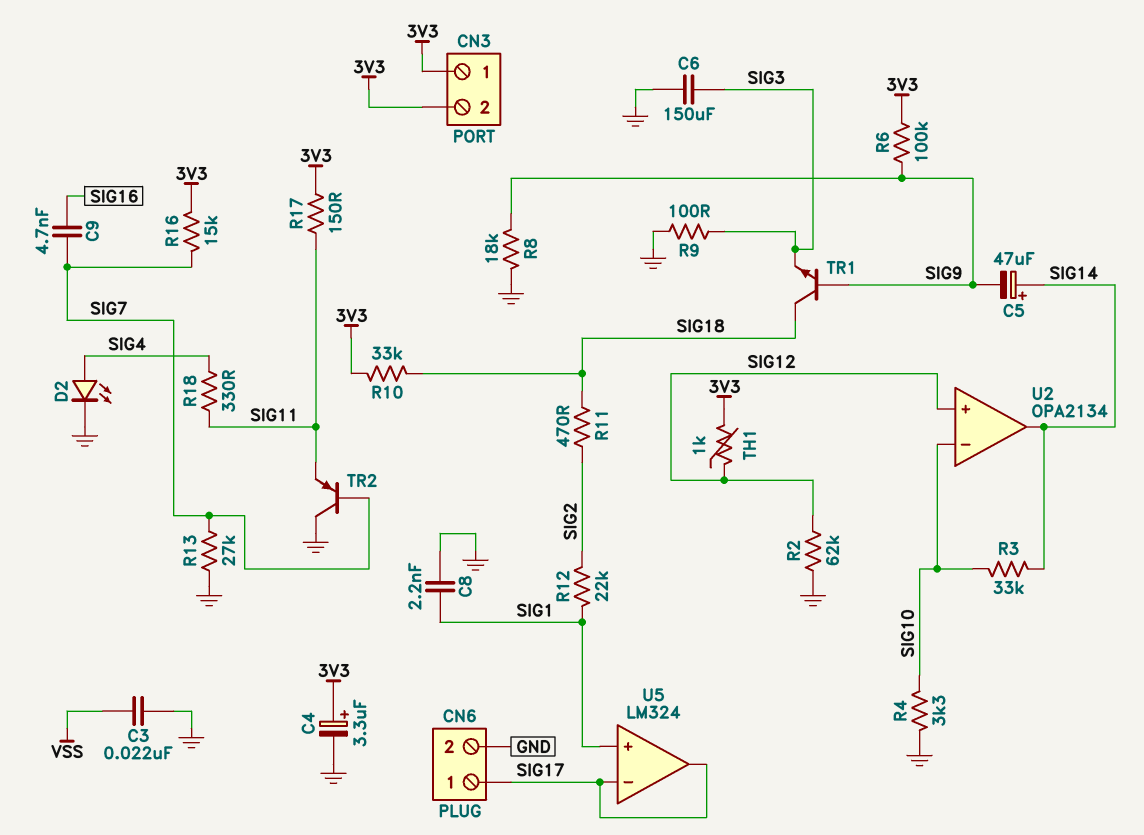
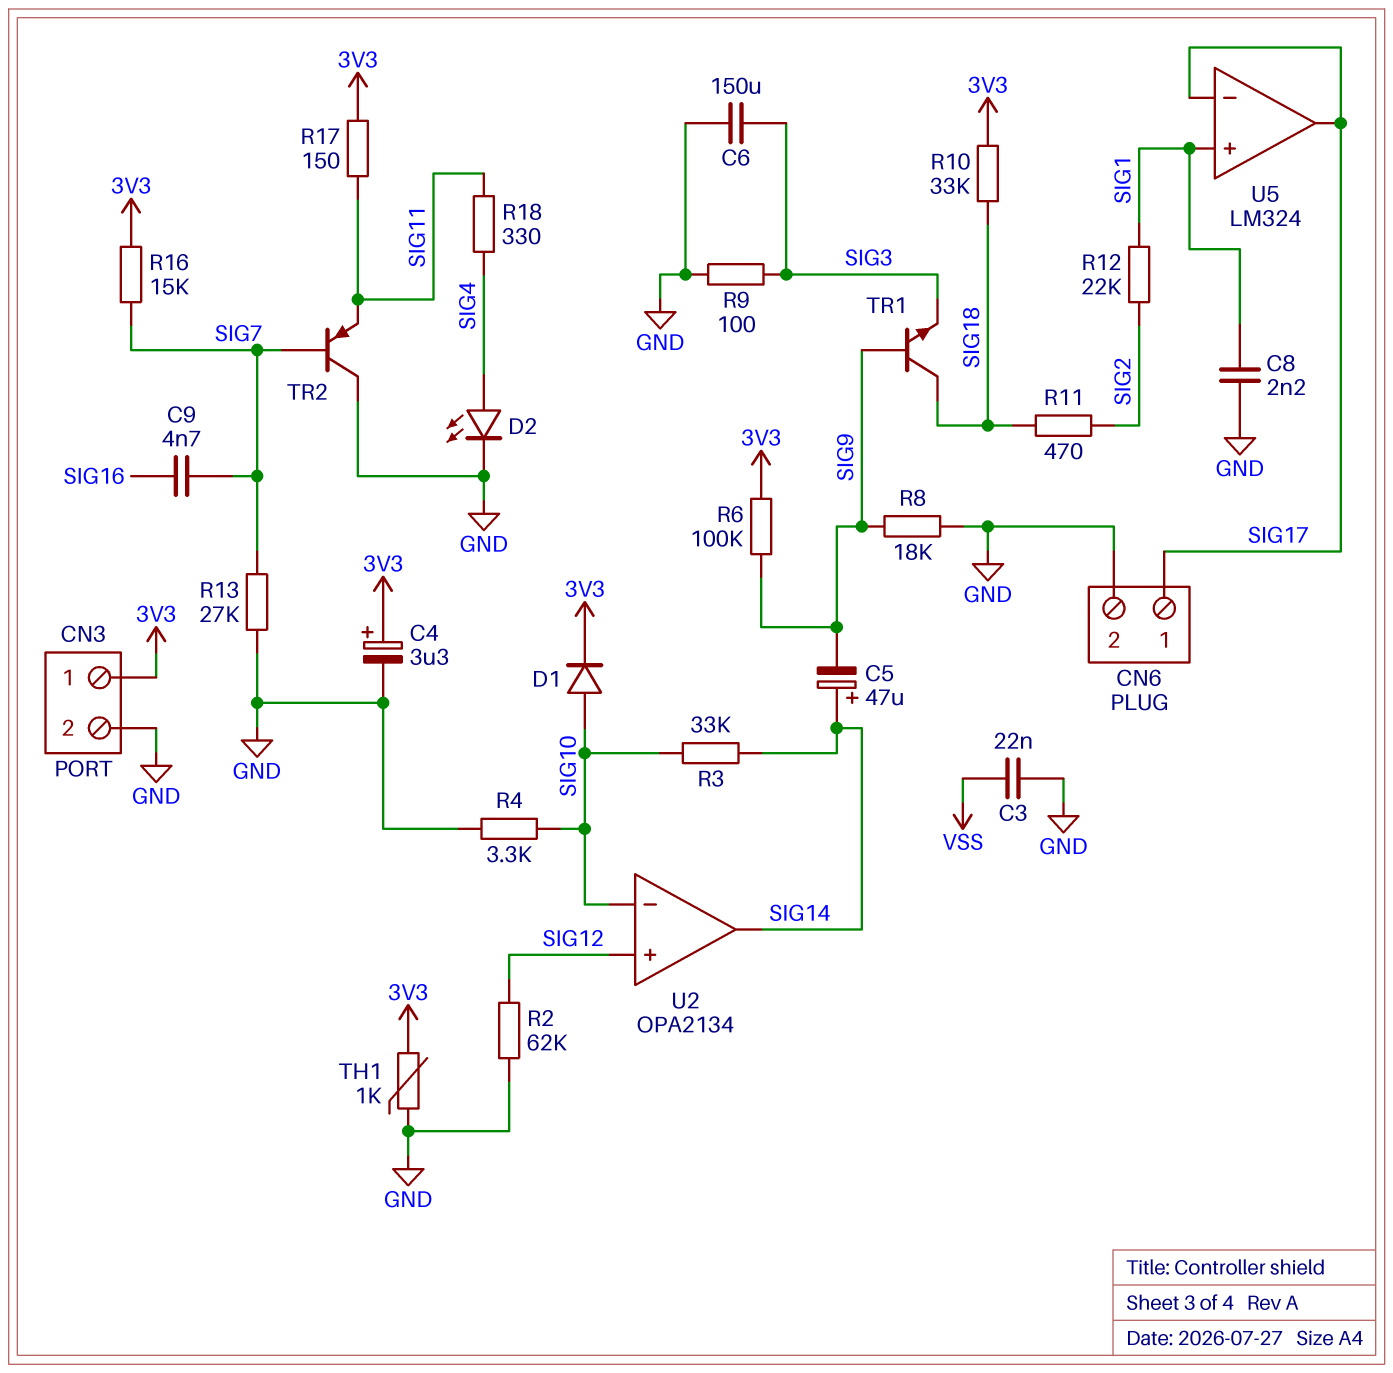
CN3 pin 2: 3V3 -> GND
D1: none -> diode (A SIG10, K 3V3)
TH1: 1k (3V3, SIG12) -> 1k (3V3, GND)

